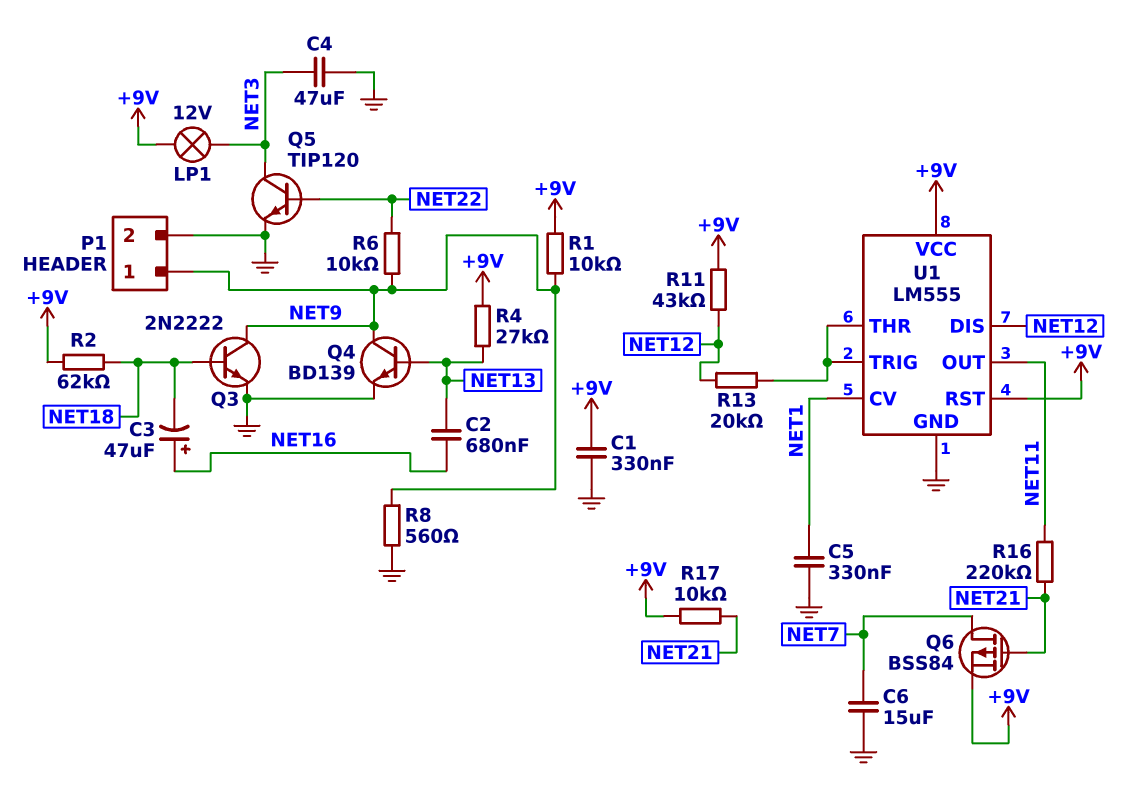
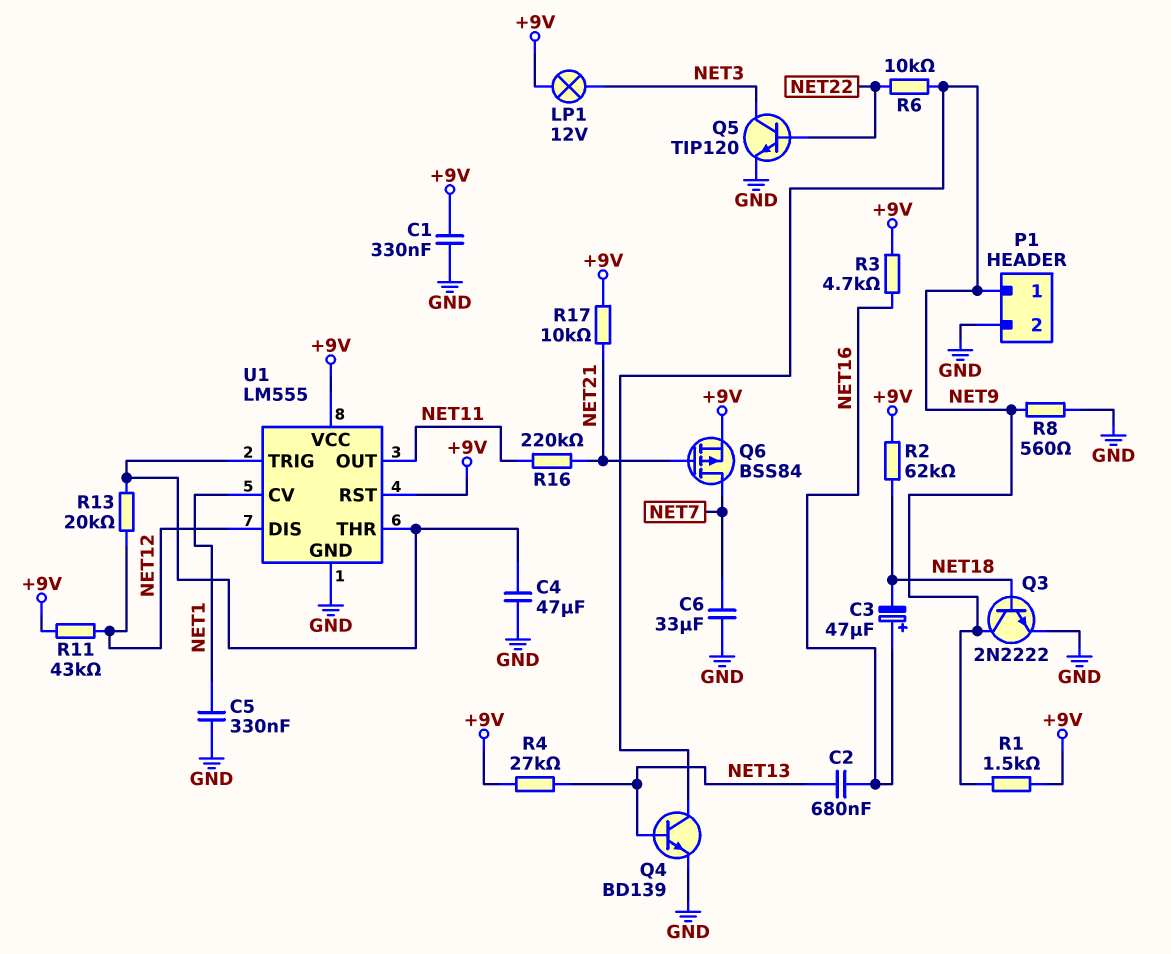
C4: 47uF (GND, NET3) -> 47uF (GND, U1/THR)
C6: 15uF (GND, NET7) -> 33uF (GND, NET7)
R1: 10k (+9V, NET9) -> 1.5k (+9V, NET9)
R3: none -> 4.7k (+9V, NET16)

